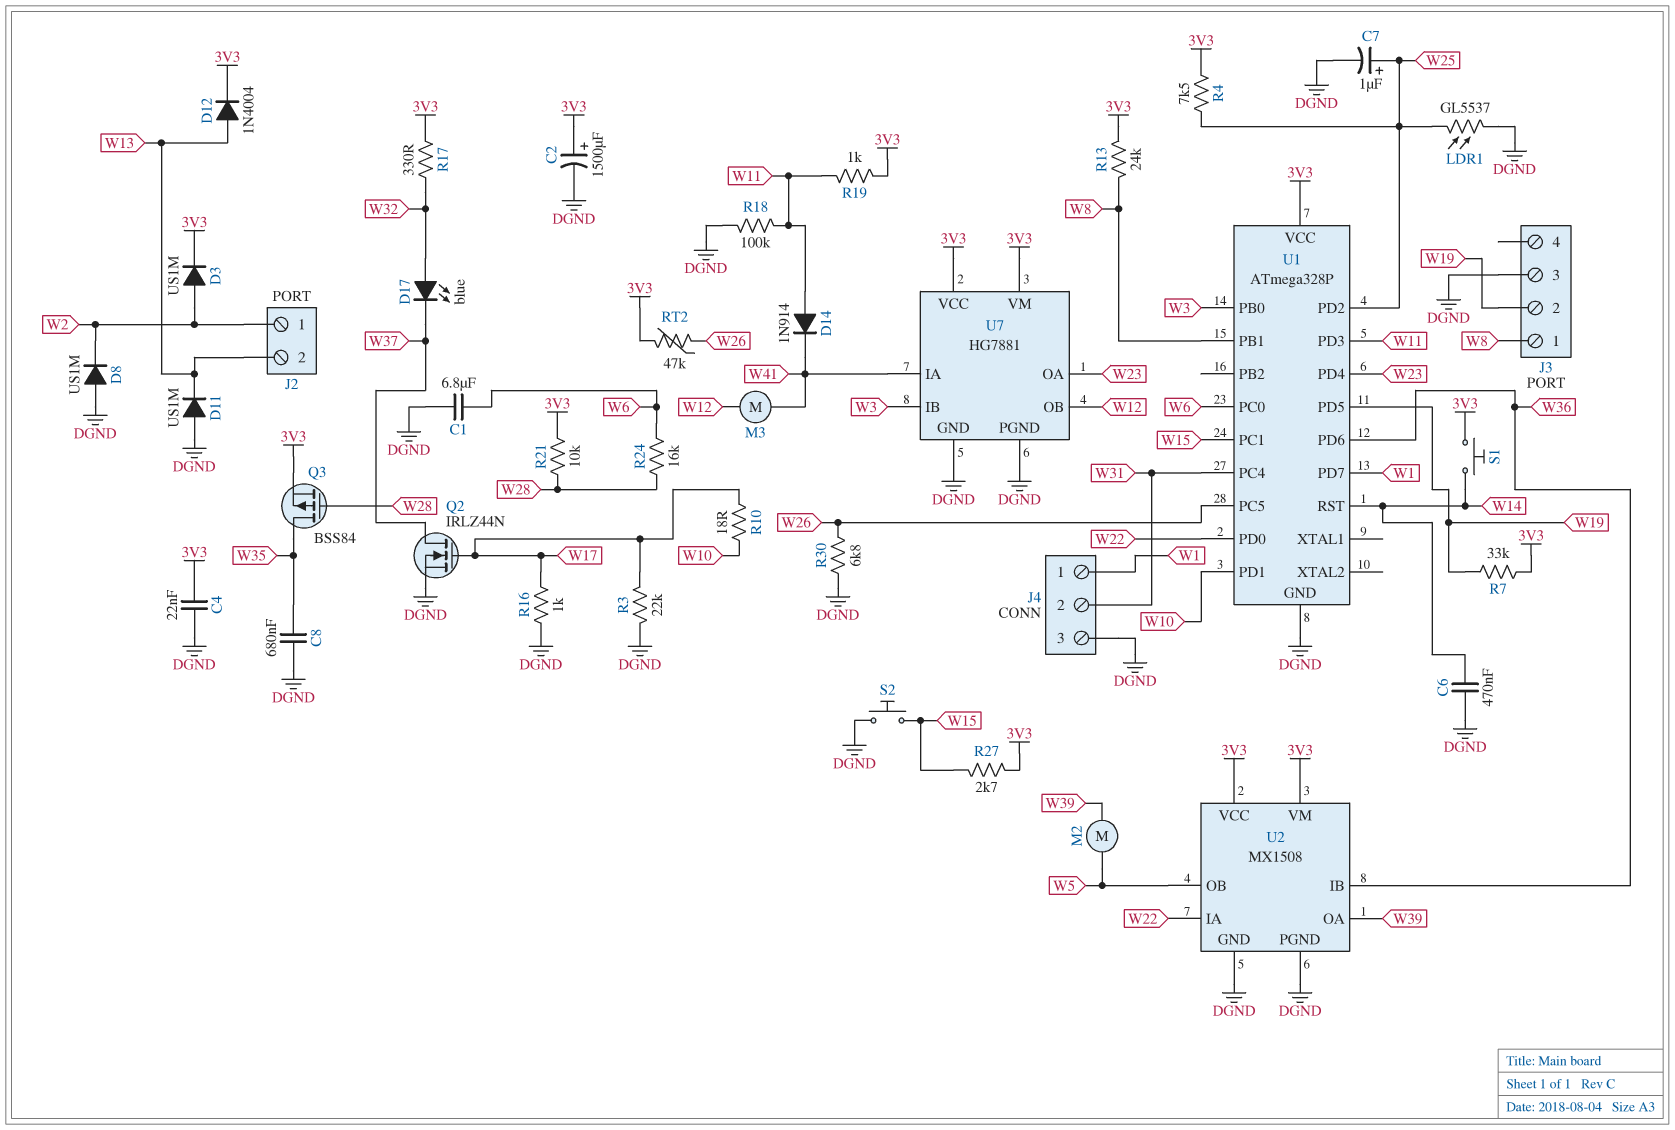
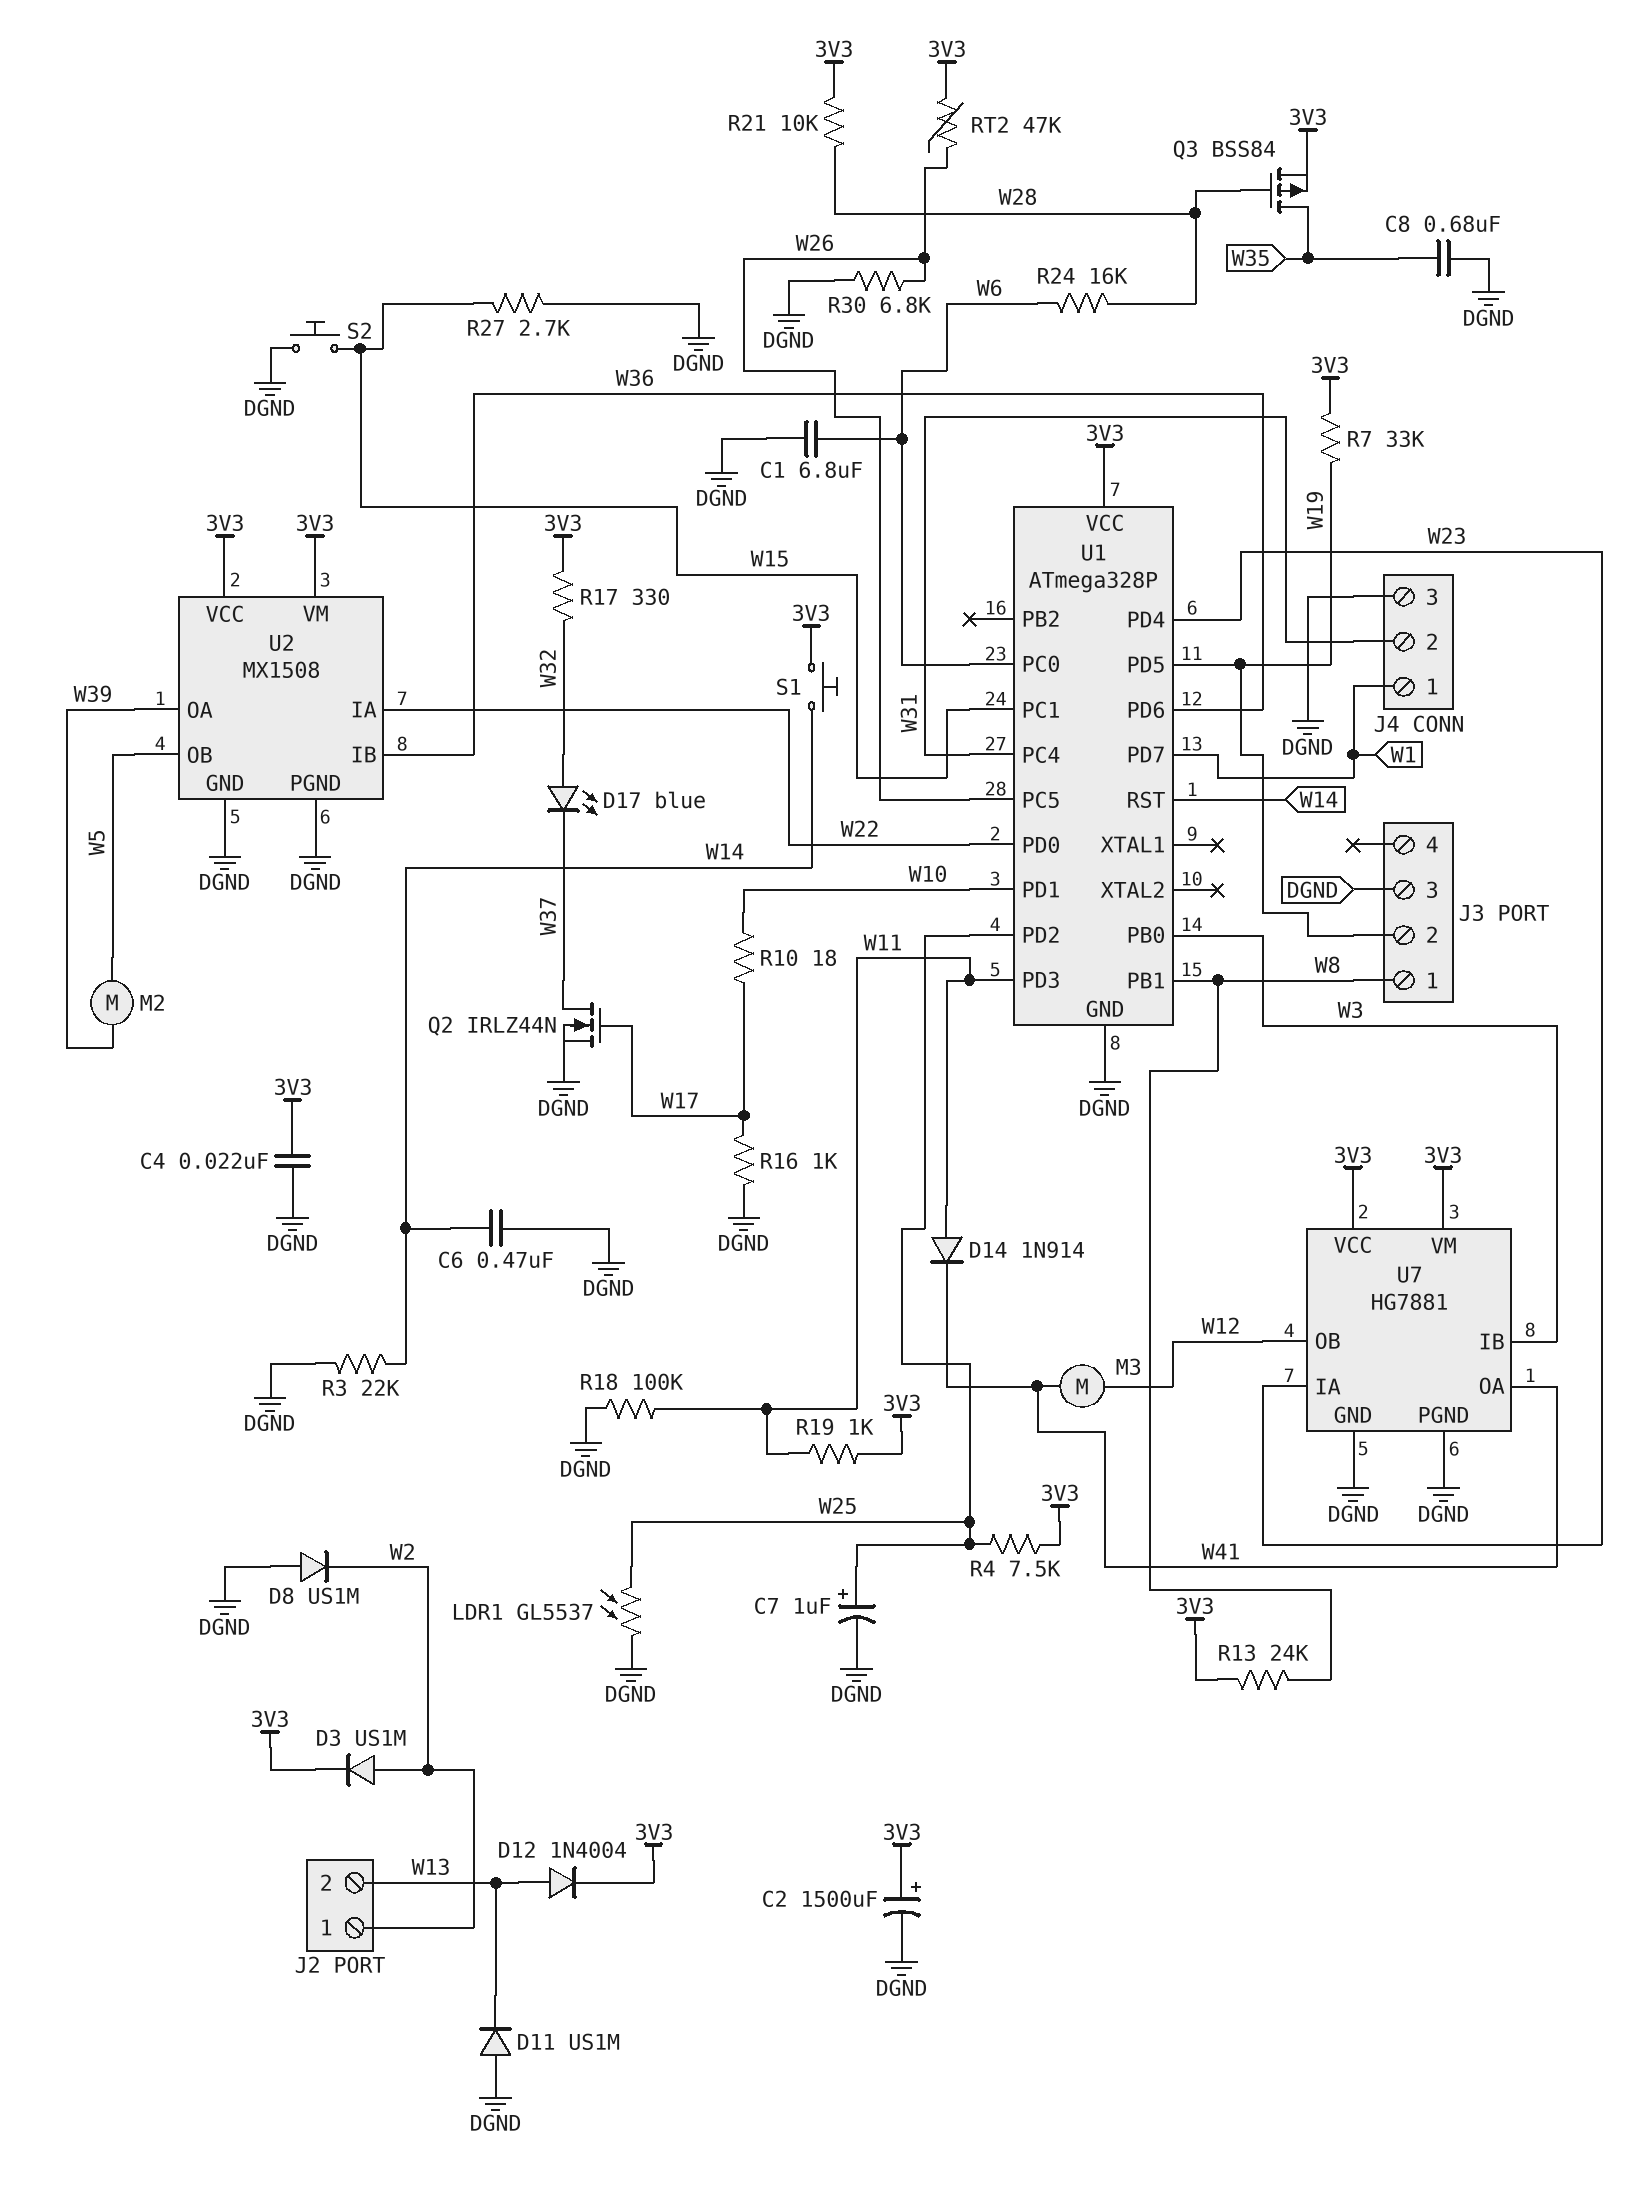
R3: 22k (DGND, W17) -> 22k (DGND, W14)
R27: 2.7k (3V3, W15) -> 2.7k (DGND, W15)
U7 pin IA: W41 -> W23
U7 pin OA: W23 -> W41

